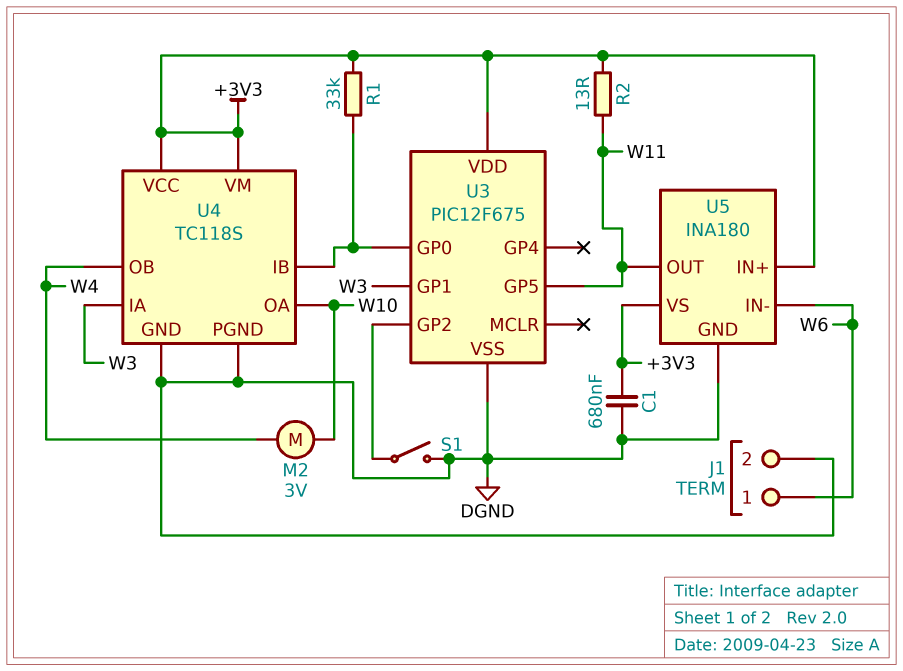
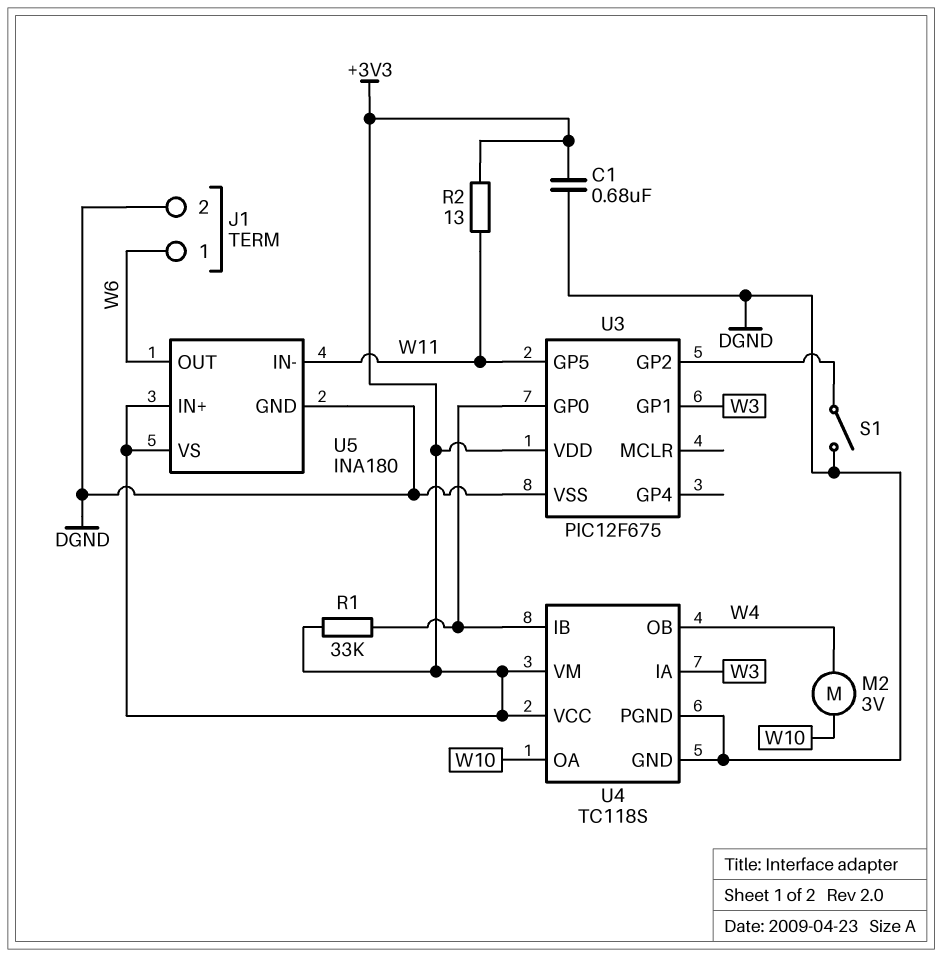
U5 pin IN-: W6 -> W11
U5 pin OUT: W11 -> W6

